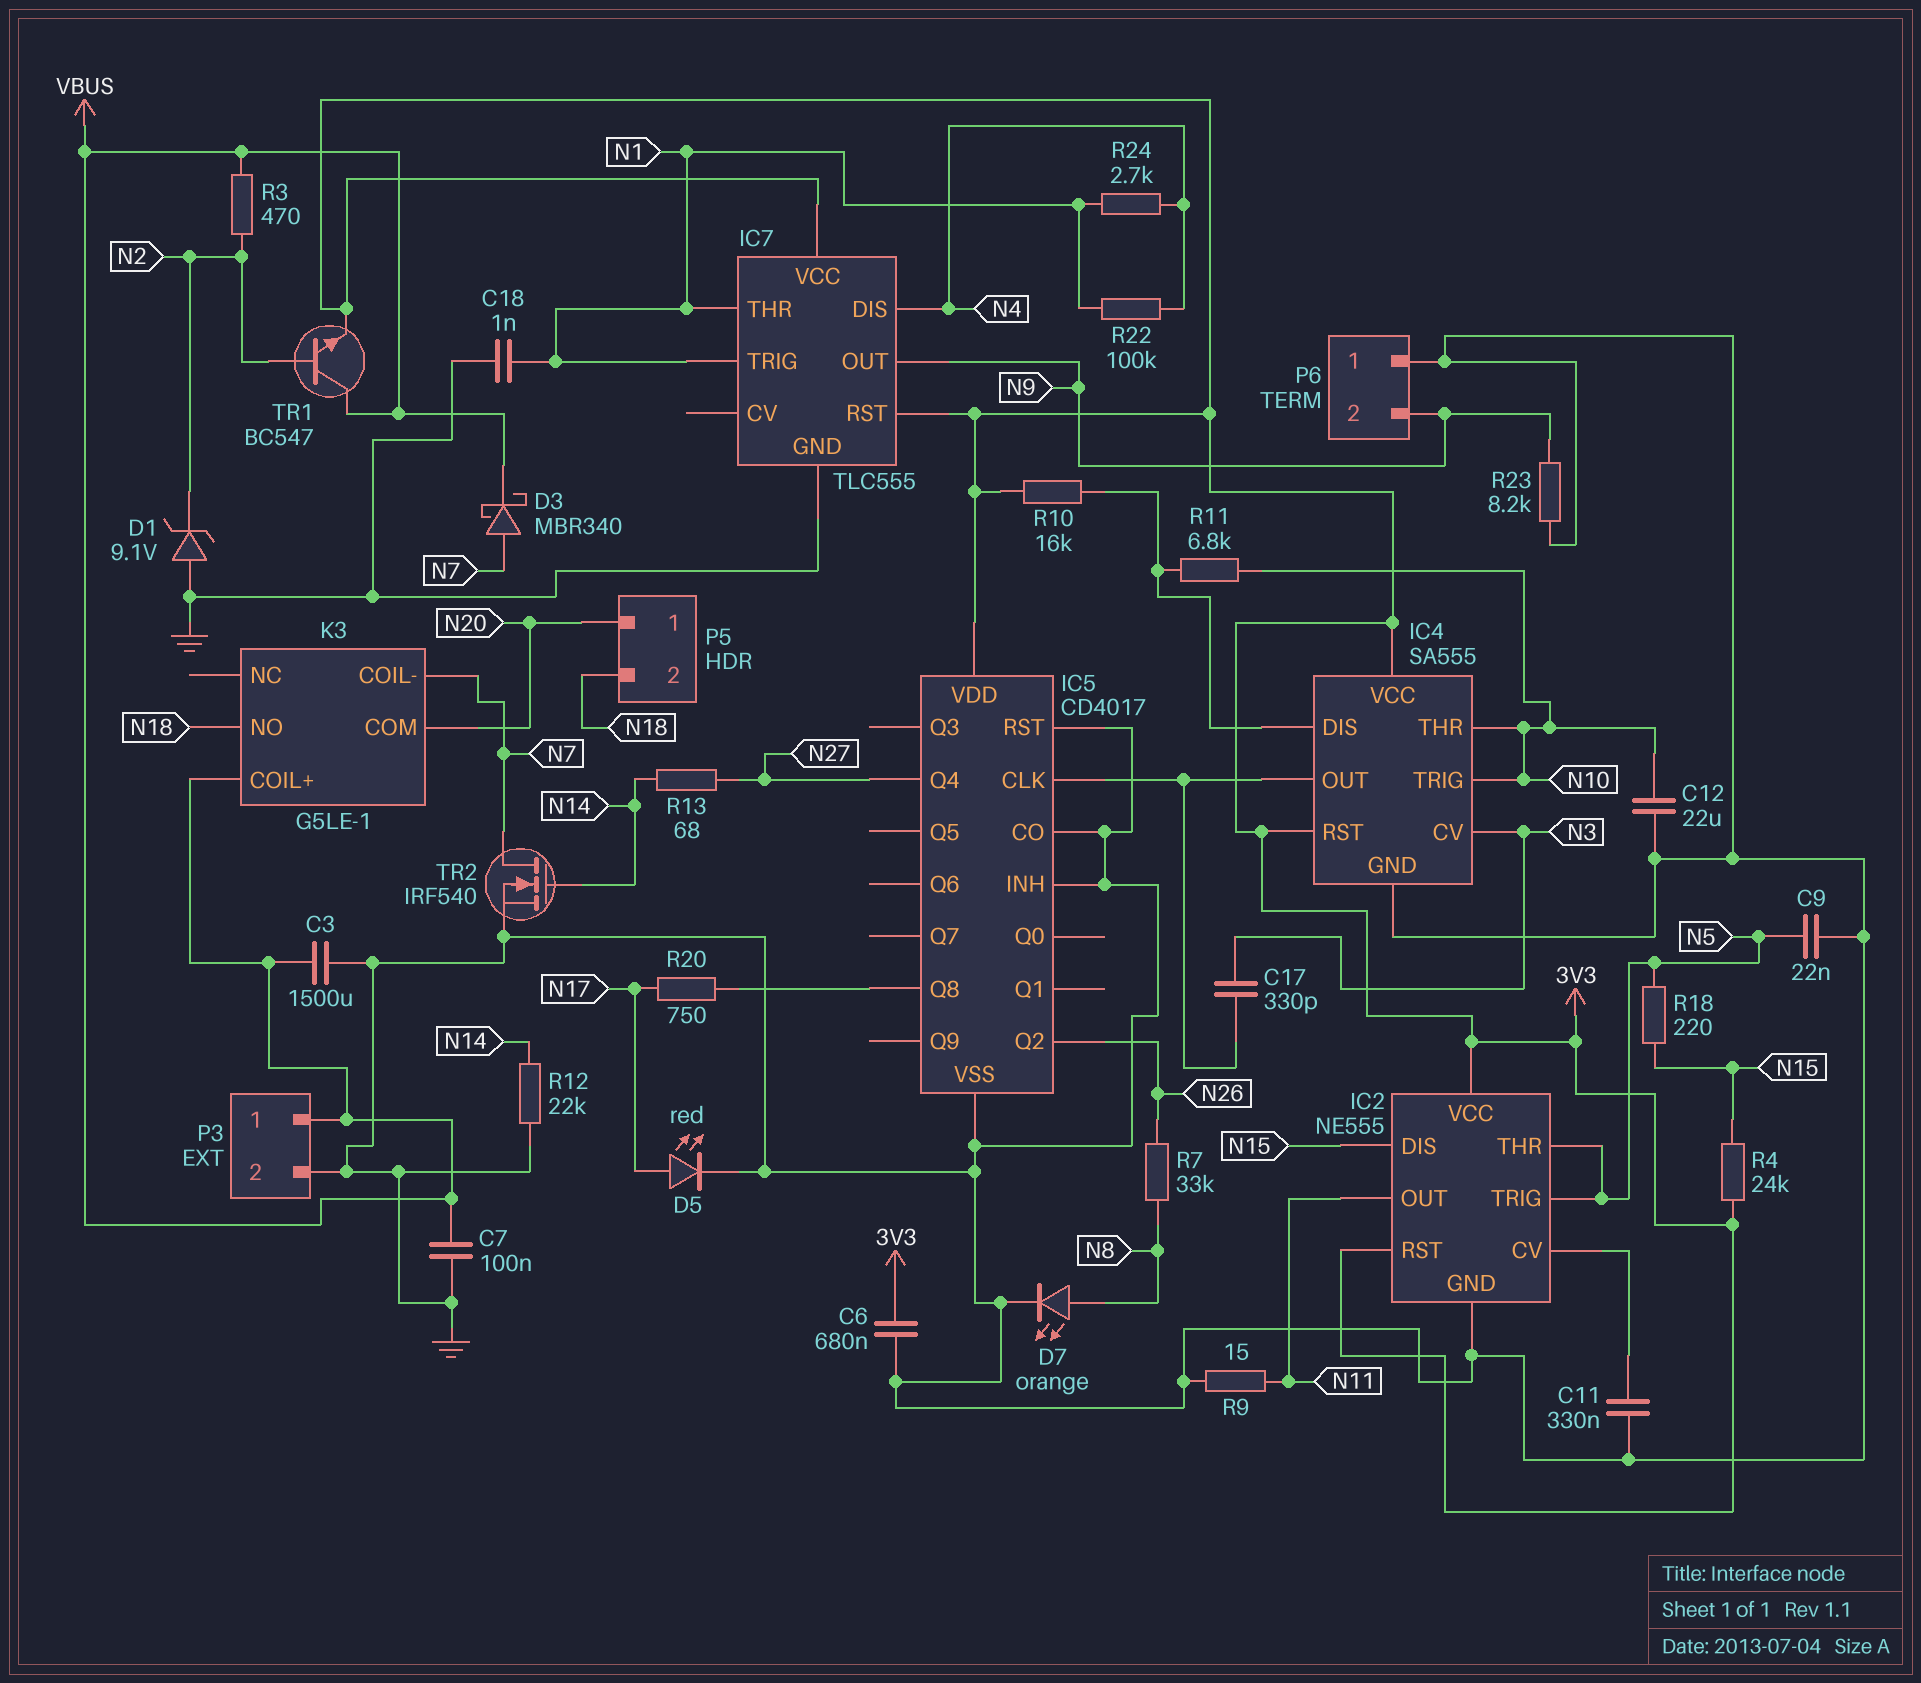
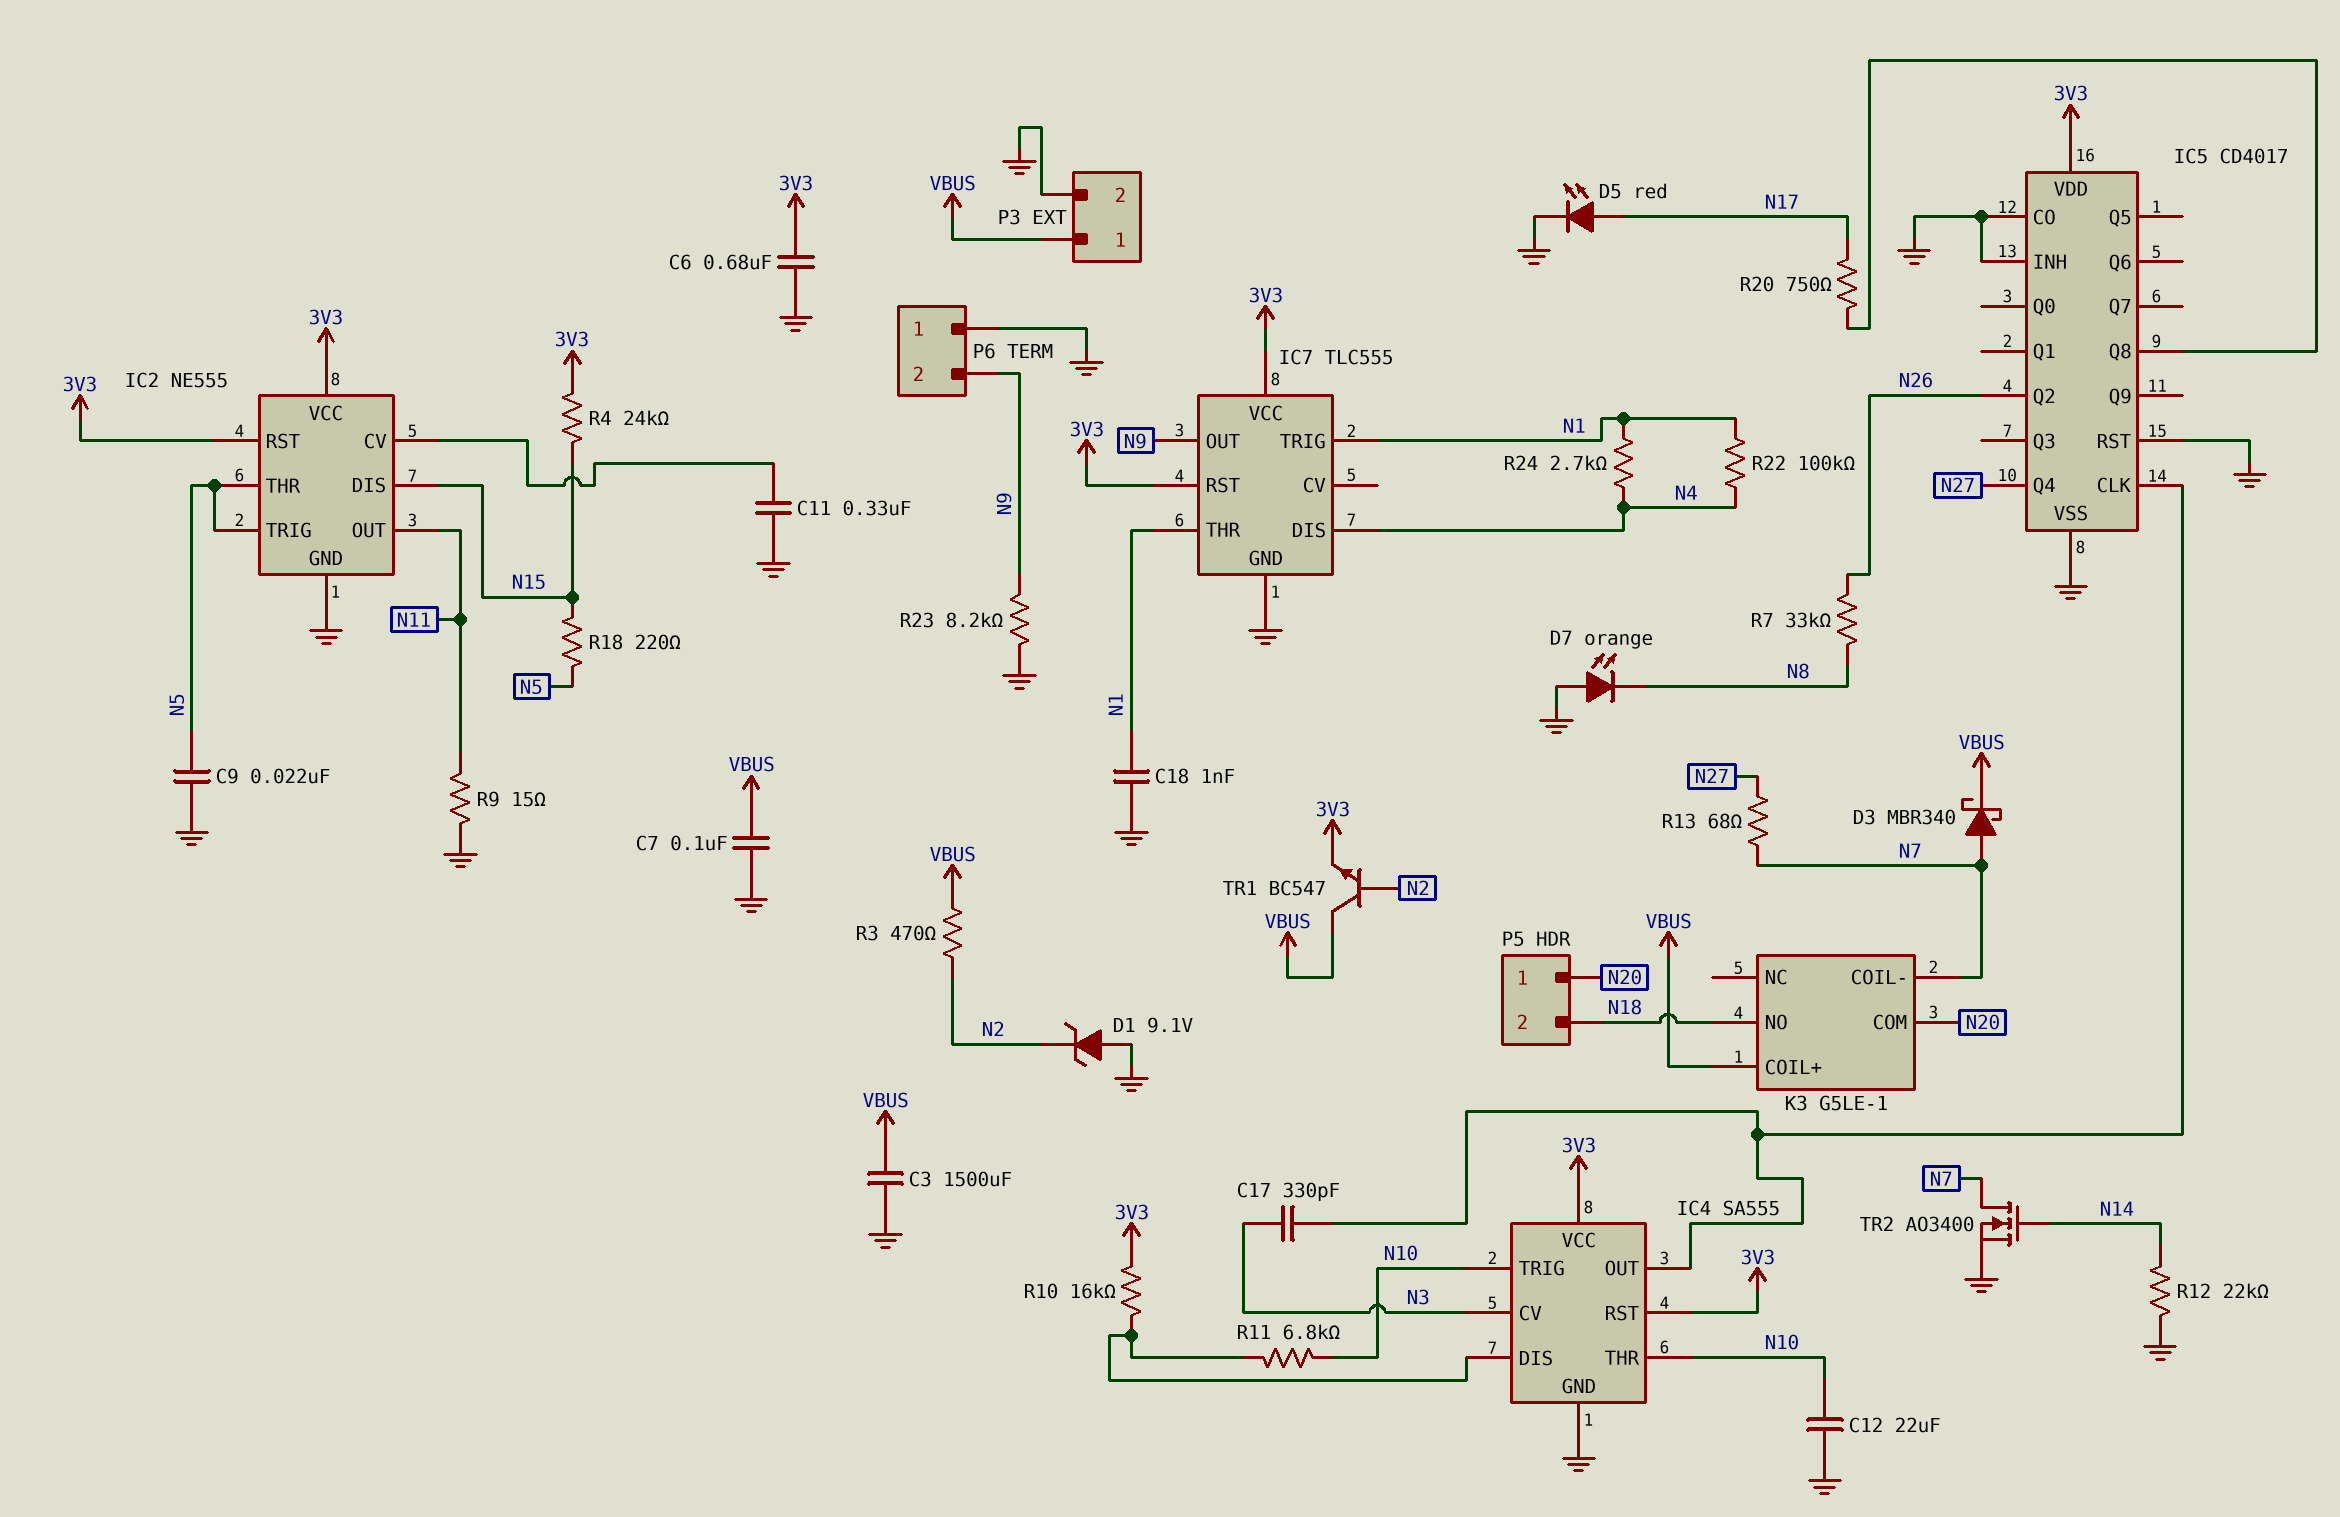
D7: LED orange (A N8, K GND) -> LED orange (A GND, K N8)
R13: 68 (N14, N27) -> 68 (N7, N27)
TR2: NMOS IRF540 (G N14, D N7, S GND) -> NMOS AO3400 (G N14, D N7, S GND)

